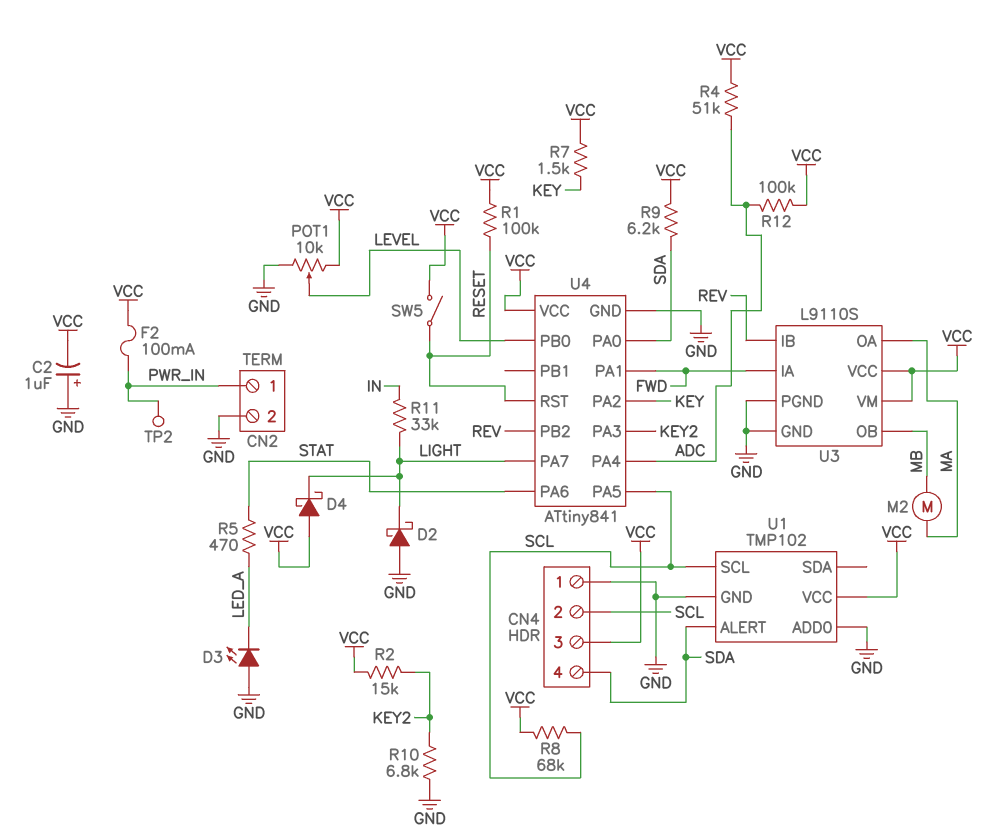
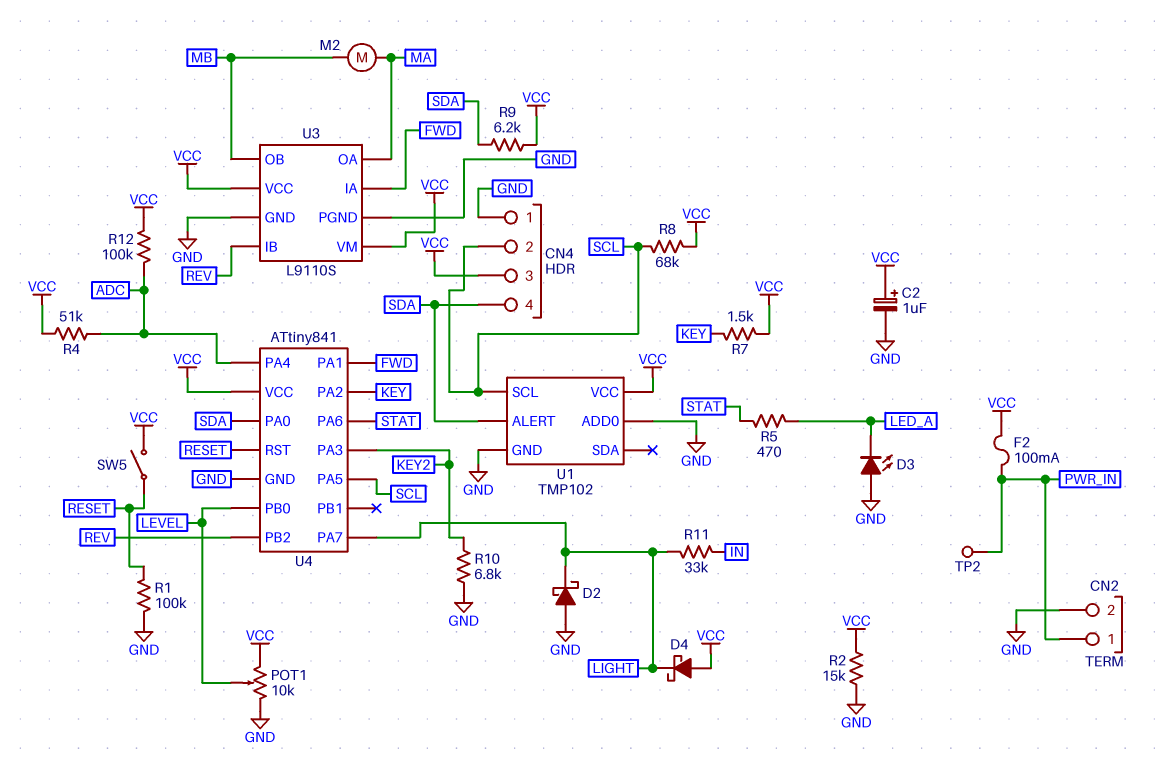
C2: 1uF (plus GND, minus VCC) -> 1uF (plus VCC, minus GND)
R1: 100k (RESET, VCC) -> 100k (GND, RESET)
R2: 15k (KEY2, VCC) -> 15k (GND, VCC)

